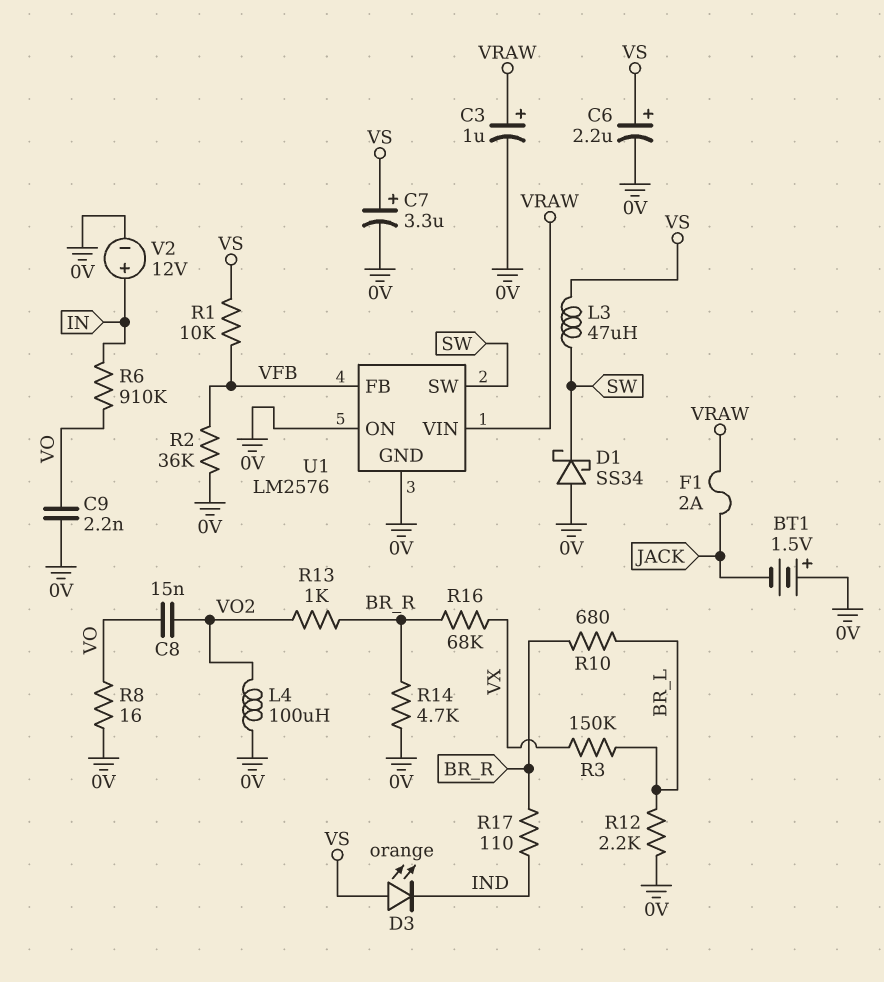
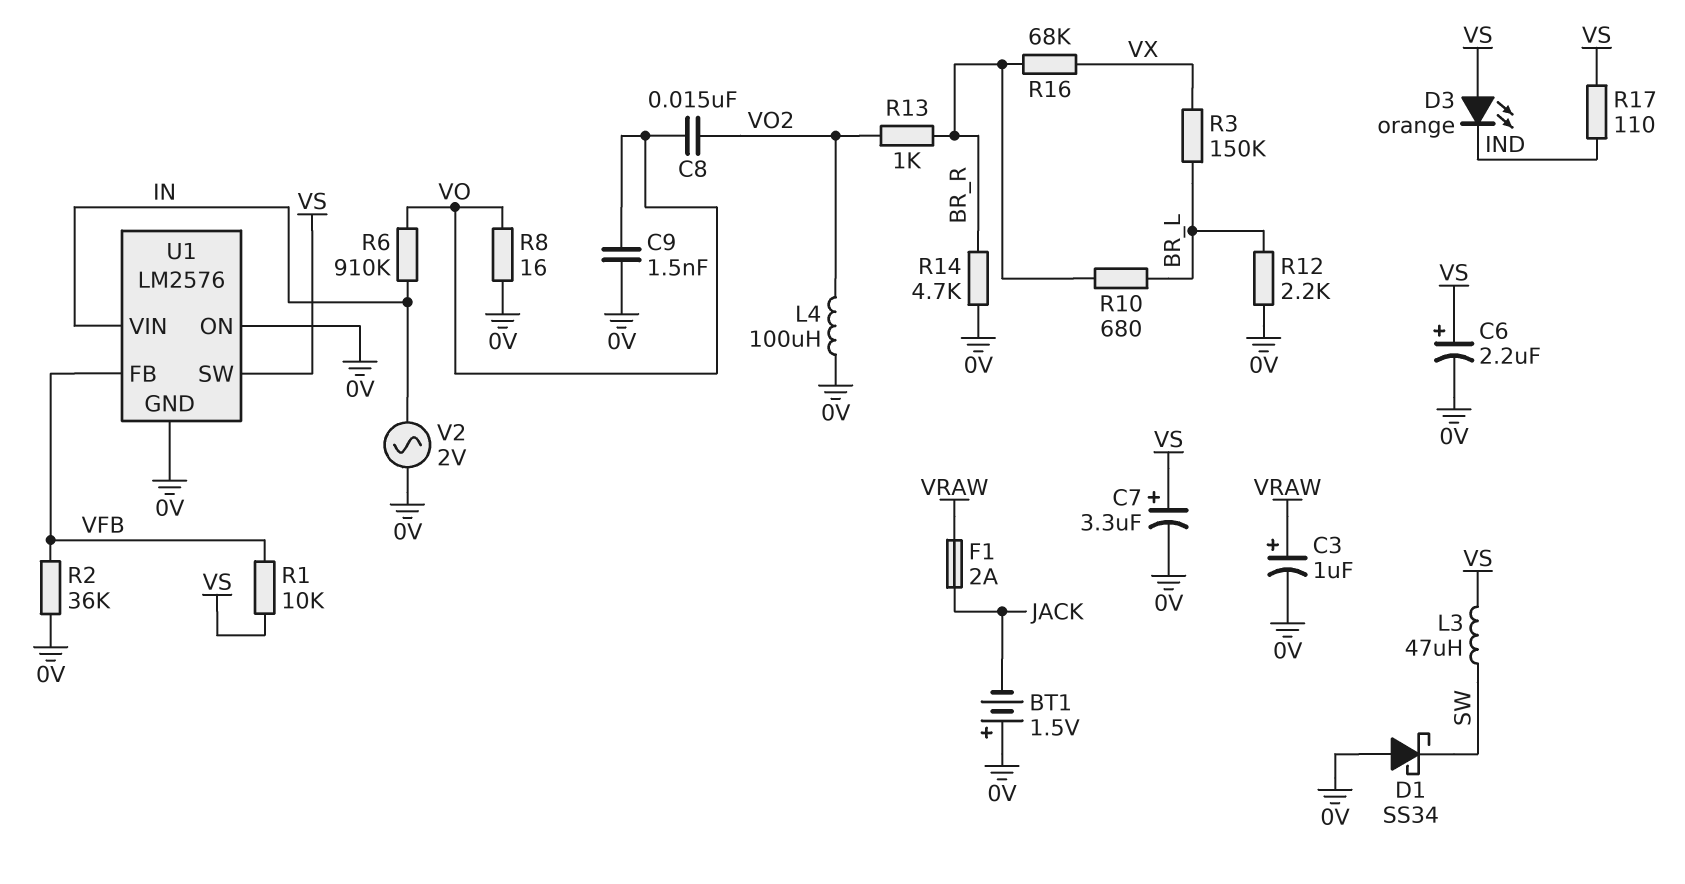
C9: 2.2nF (0V, VO) -> 1.5nF (0V, VO)
R17: 110 (BR_R, IND) -> 110 (IND, VS)
U1 pin SW: SW -> VS
U1 pin VIN: VRAW -> IN
V2: 12V (plus IN, minus 0V) -> AC 2V (0V, IN)

